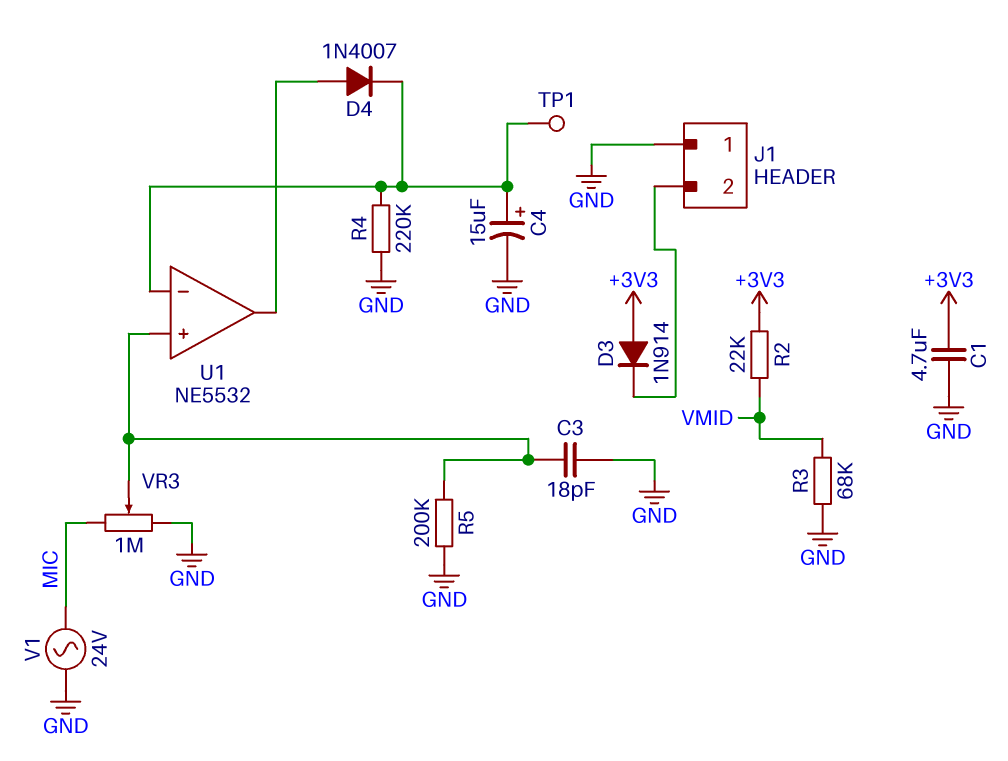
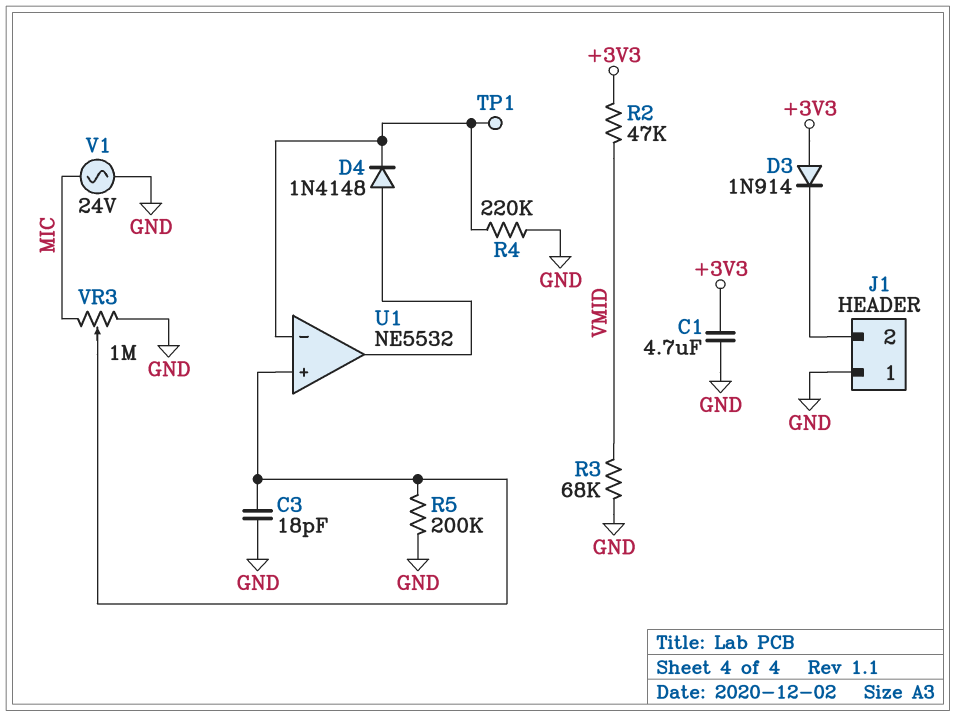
C4: 15uF (plus U1/in-, minus GND) -> none
D4: diode 1N4007 (A U1/out, K U1/in-) -> diode 1N4148 (A U1/out, K U1/in-)
R2: 22k (+3V3, VMID) -> 47k (+3V3, VMID)

